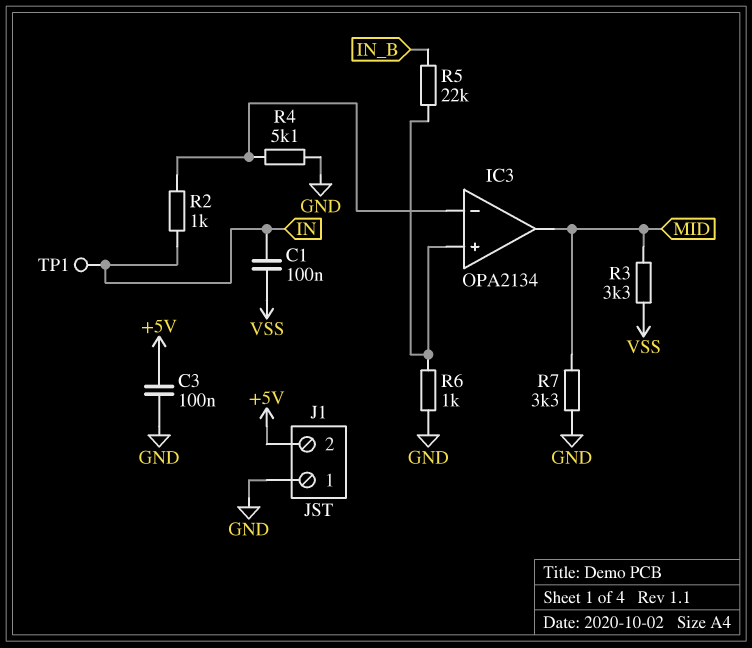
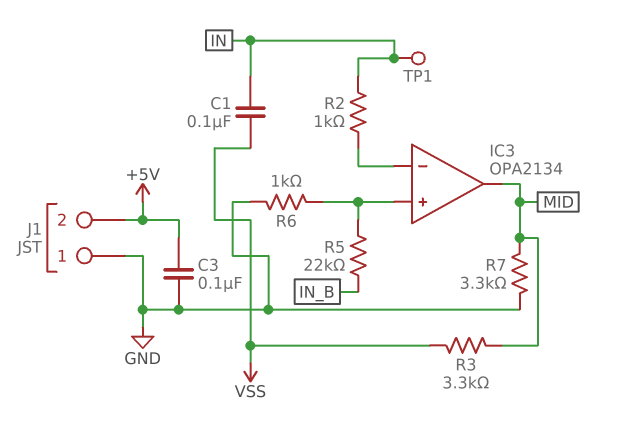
R4: 5.1k (GND, IC3/in-) -> none

